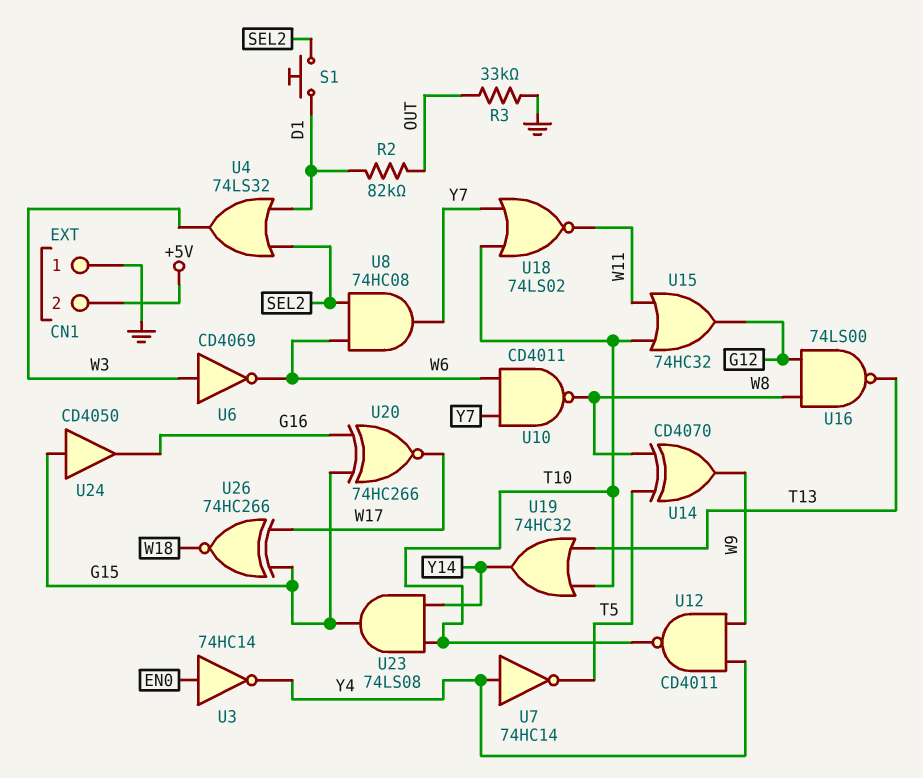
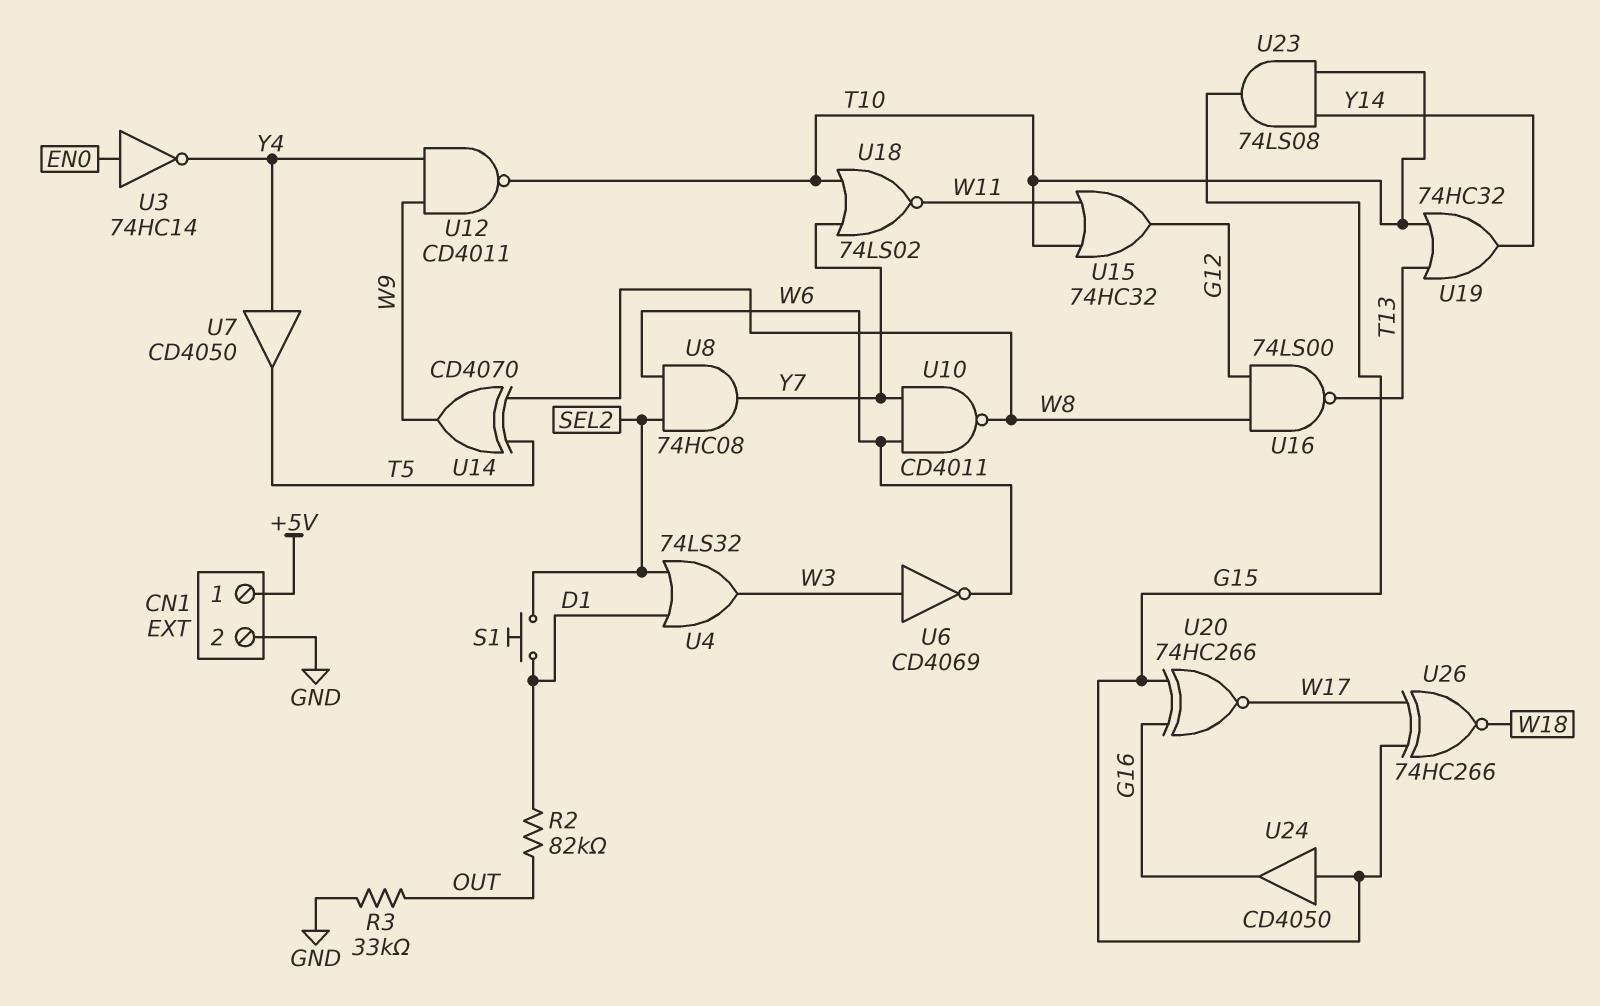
CN1 pin 1: GND -> +5V
CN1 pin 2: +5V -> GND
U7: NOT 74HC14 (in Y4, out T5) -> buffer CD4050 (in Y4, out T5)

